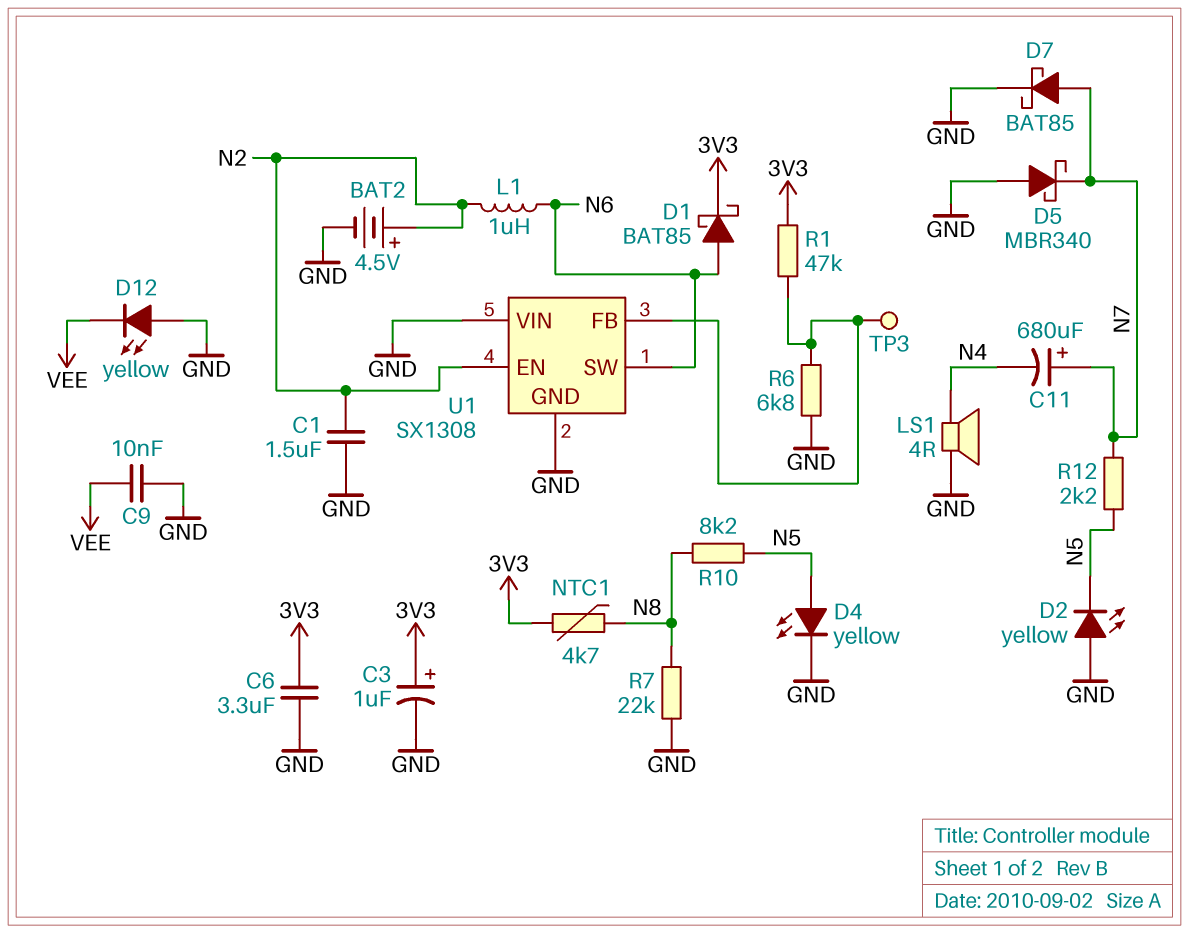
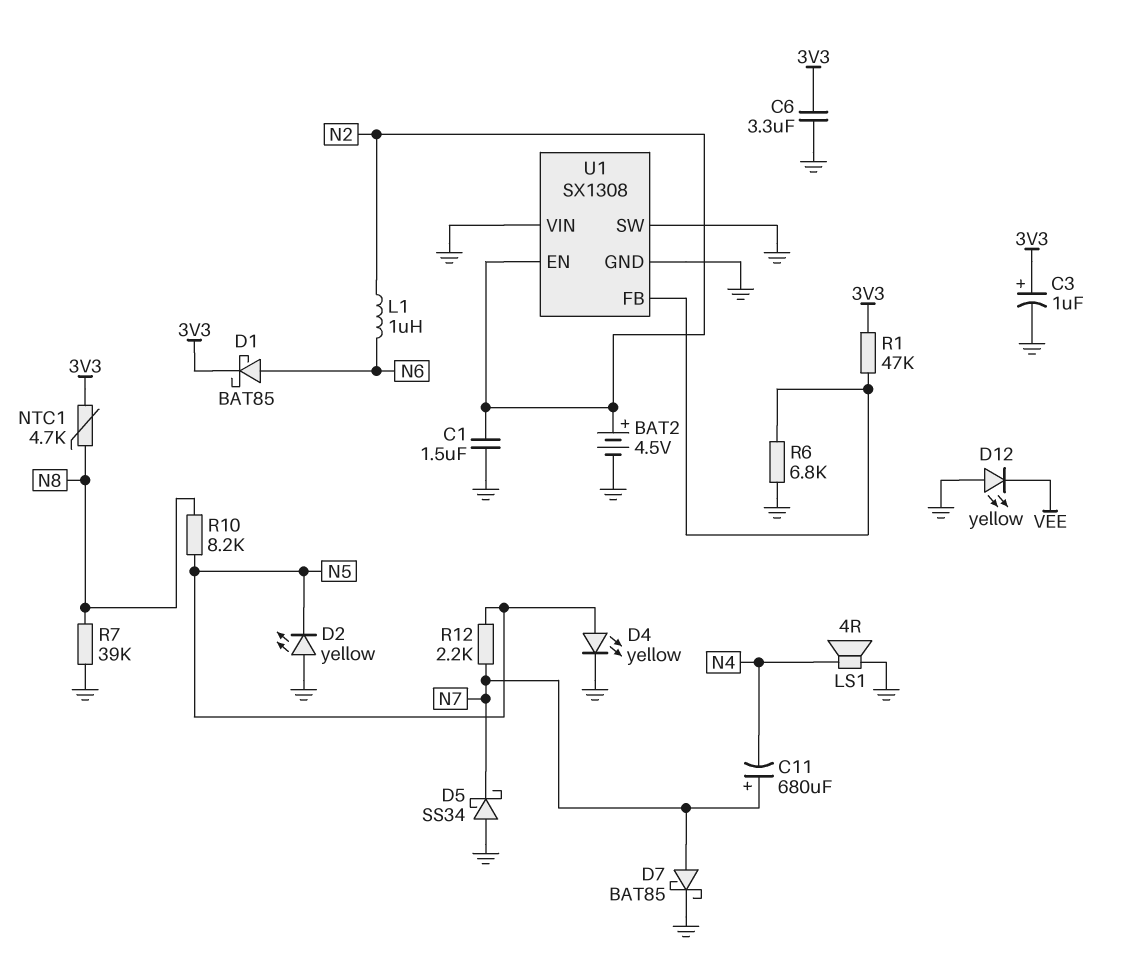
C9: 10nF (GND, VEE) -> none
D5: schottky MBR340 (A GND, K N7) -> schottky SS34 (A GND, K N7)
R7: 22k (GND, N8) -> 39k (GND, N8)
TP3: test point (U1/FB) -> none
U1 pin SW: N6 -> GND

